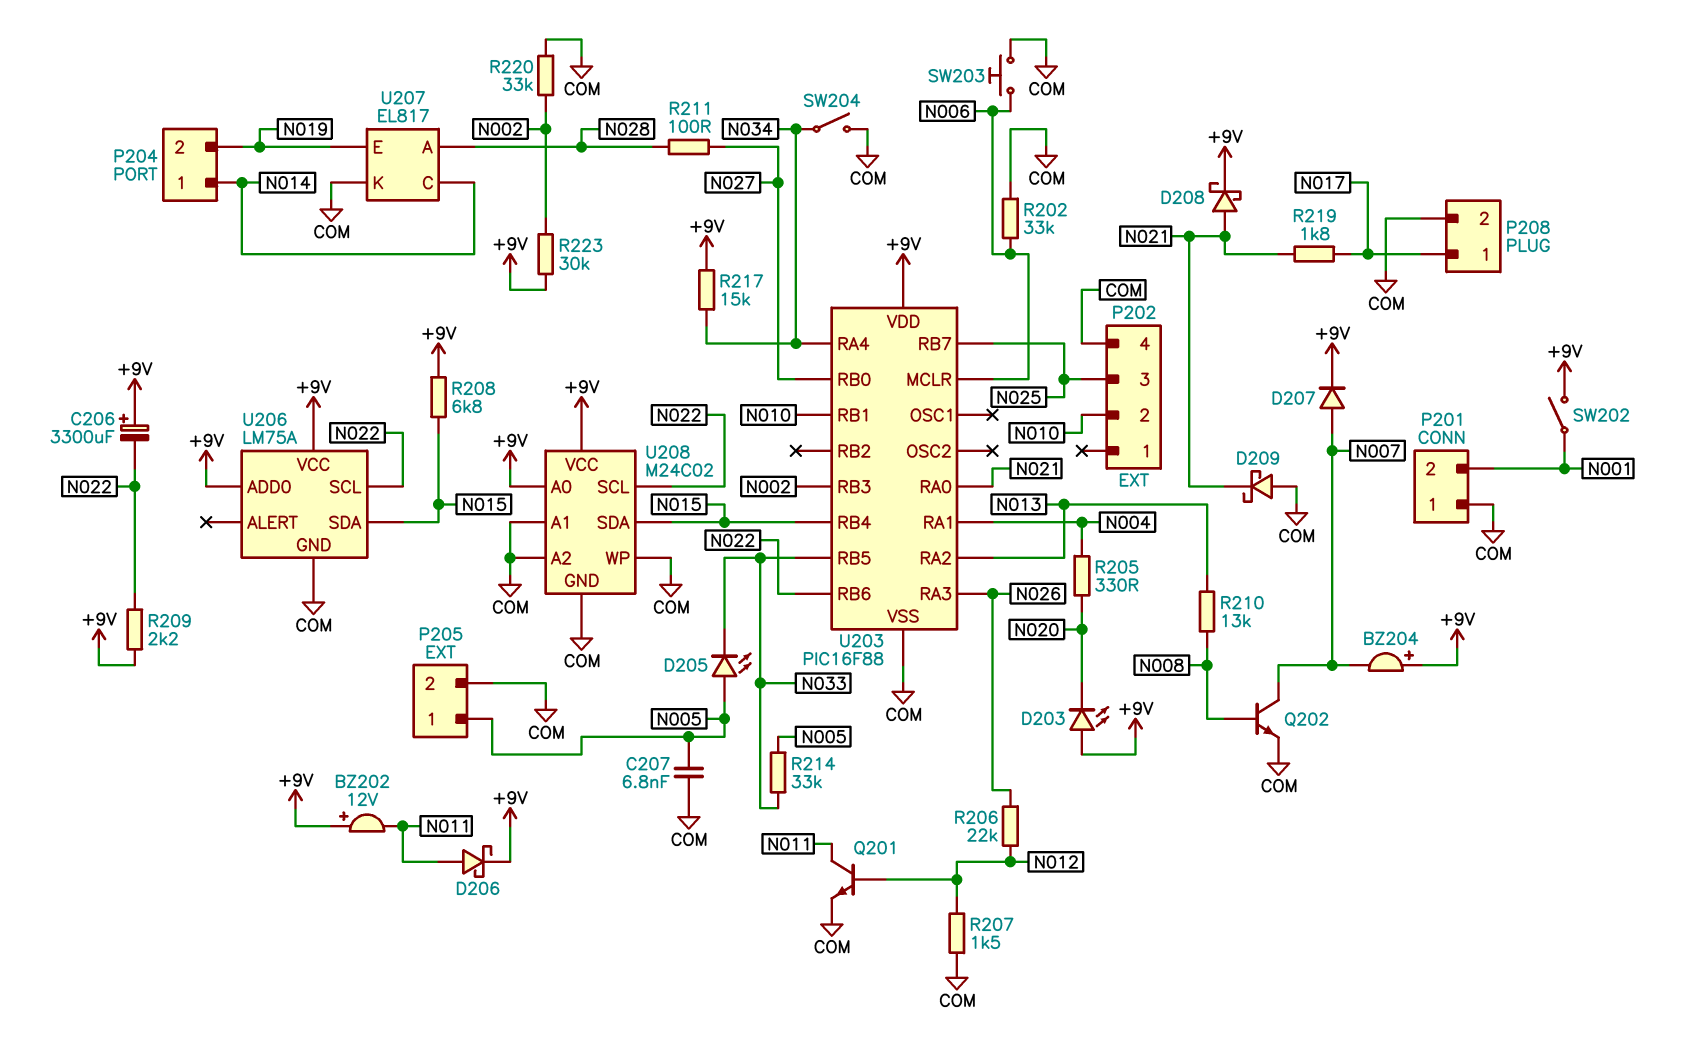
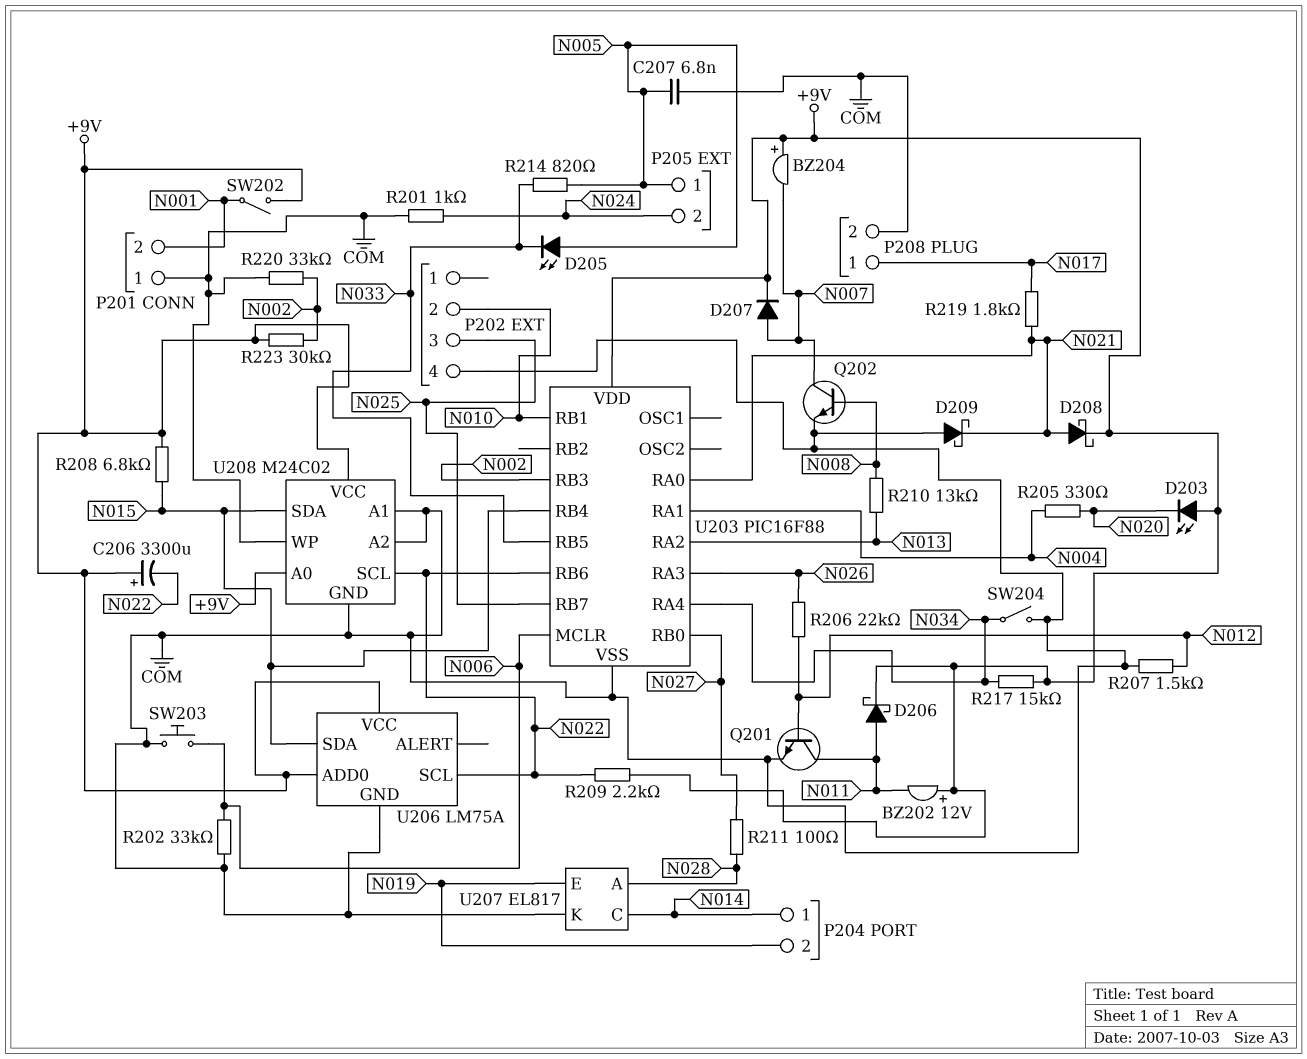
P205 pin 2: COM -> N024
R201: none -> 1k (COM, N024)
R214: 33k (N005, N033) -> 820 (N005, N033)

